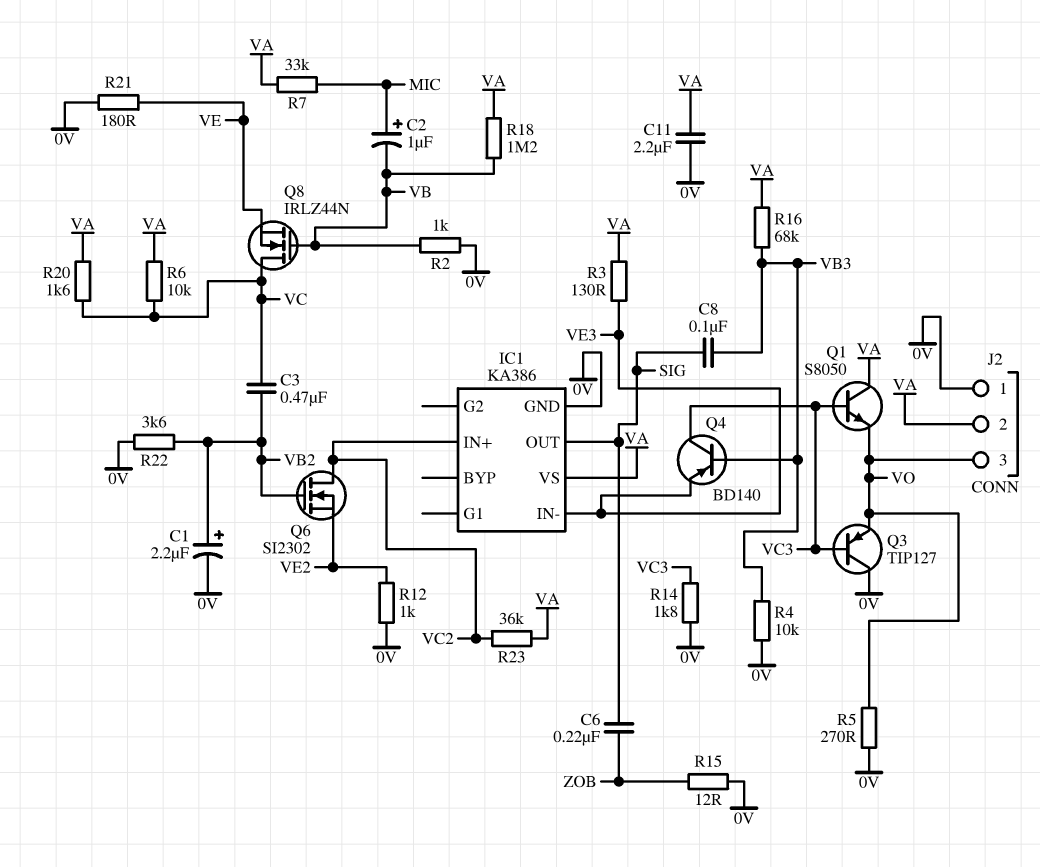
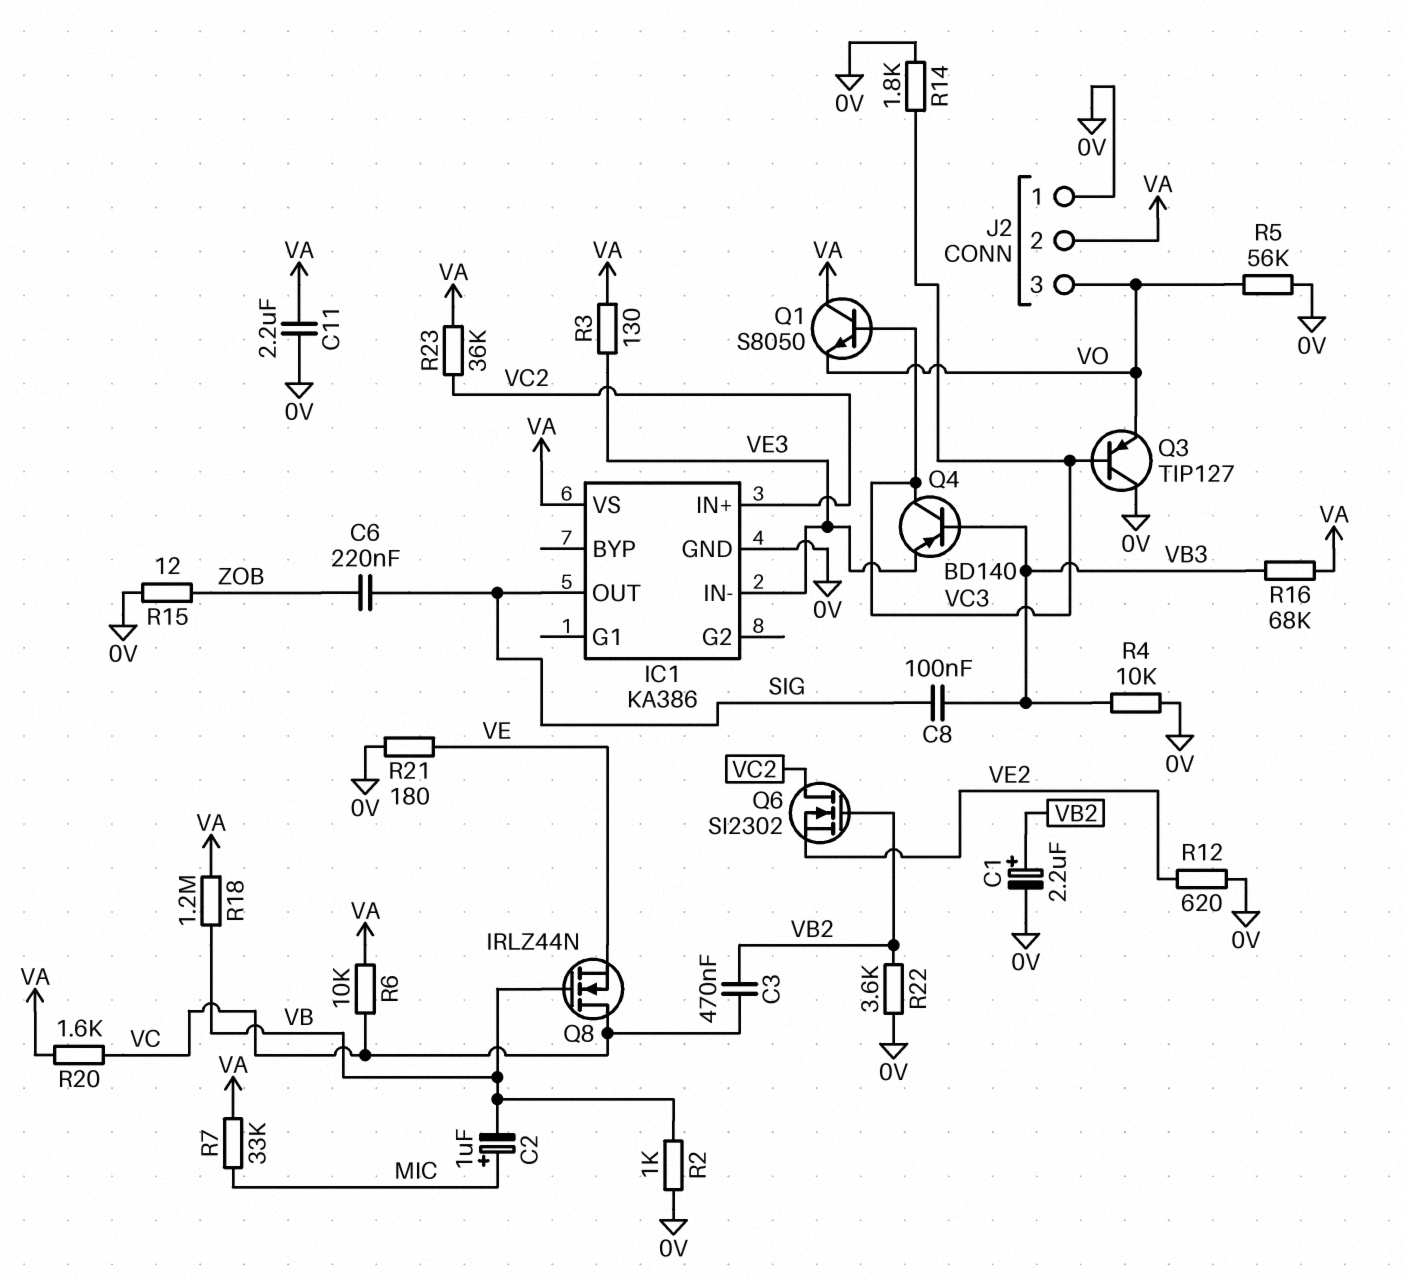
R5: 270 (0V, VO) -> 56k (0V, VO)
R12: 1k (0V, VE2) -> 620 (0V, VE2)

